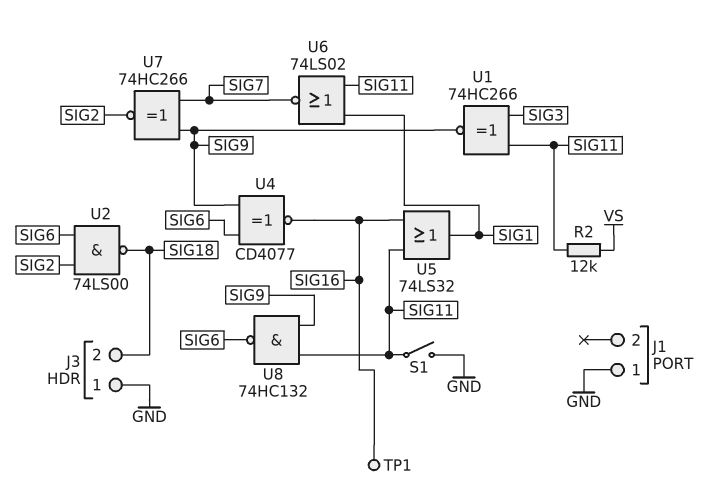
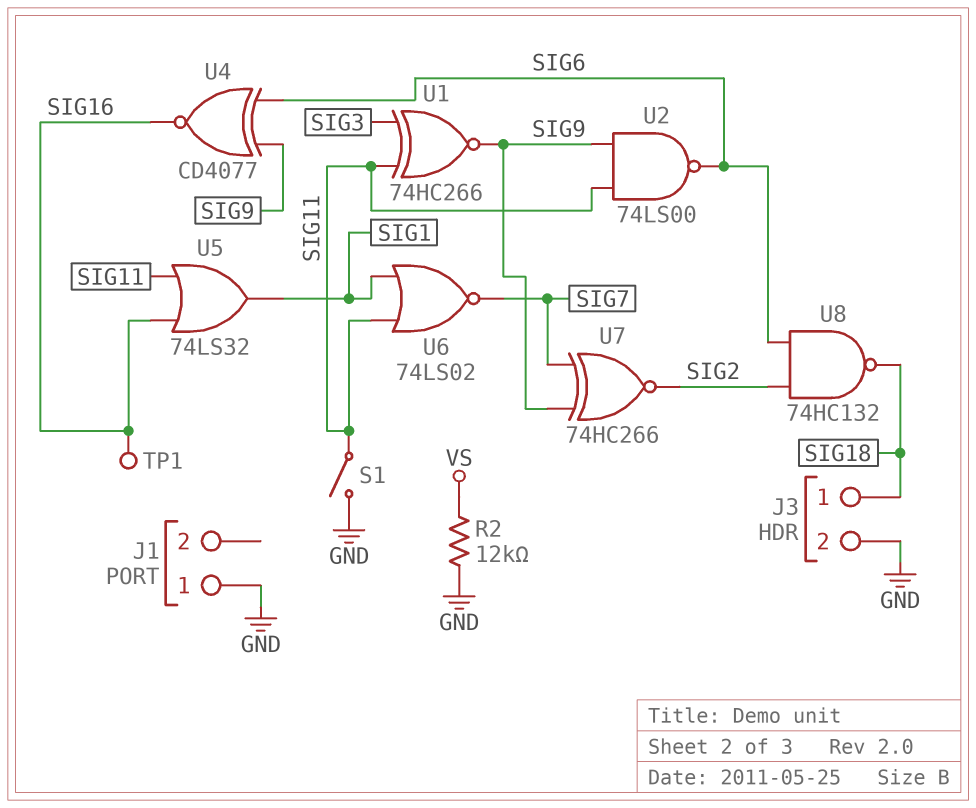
J3 pin 1: GND -> SIG18
J3 pin 2: SIG18 -> GND
R2: 12k (SIG11, VS) -> 12k (GND, VS)
U2: NAND 74LS00 (in SIG2, in SIG6, out SIG18) -> NAND 74LS00 (in SIG9, in SIG11, out SIG6)
U8: NAND 74HC132 (in SIG9, in SIG11, out SIG6) -> NAND 74HC132 (in SIG2, in SIG6, out SIG18)

